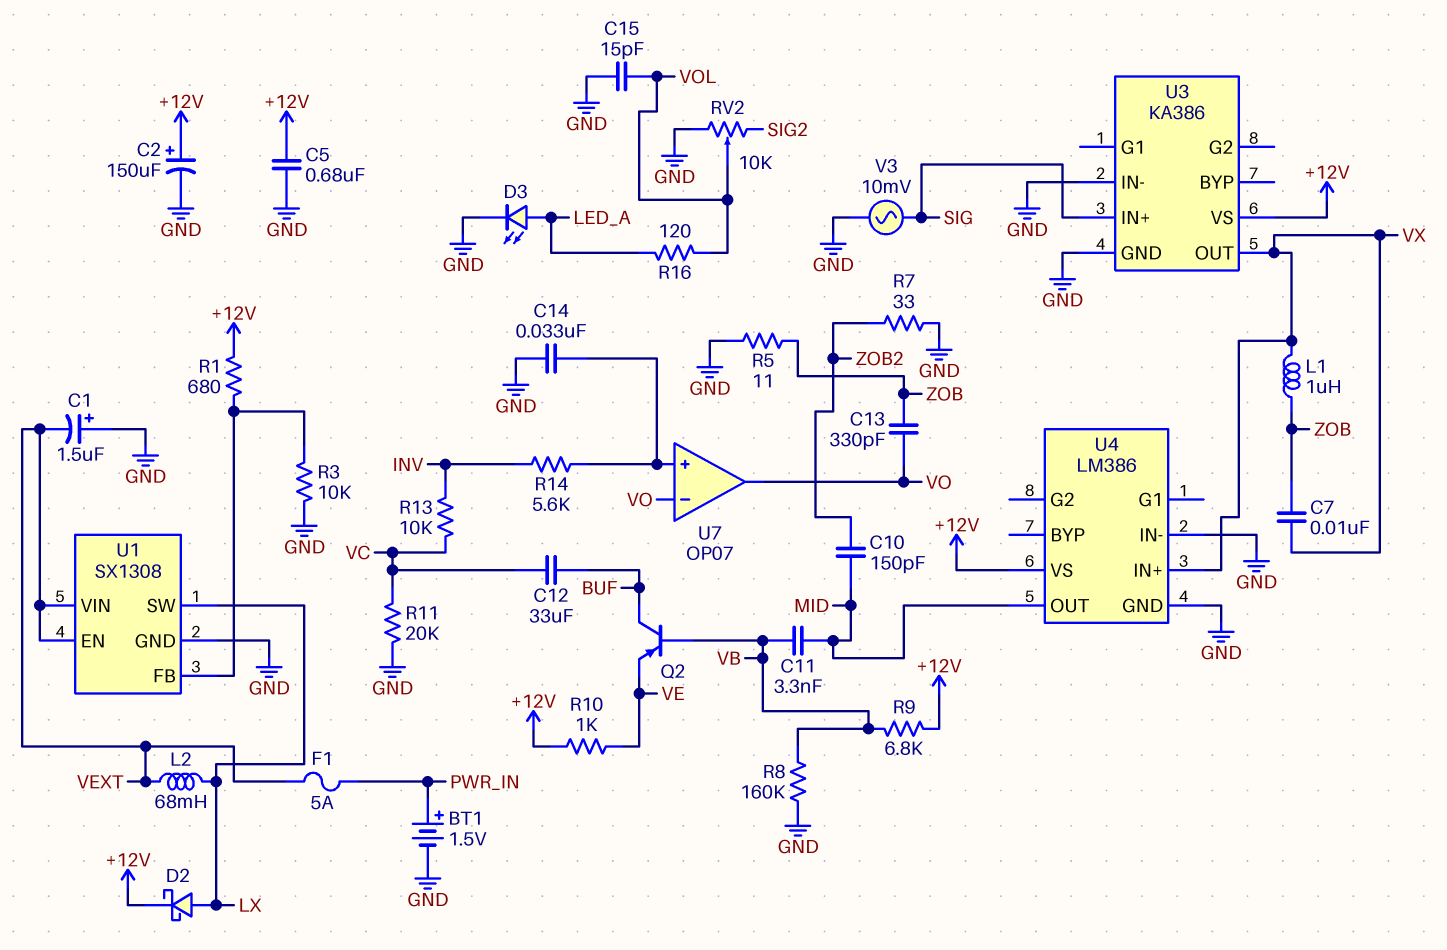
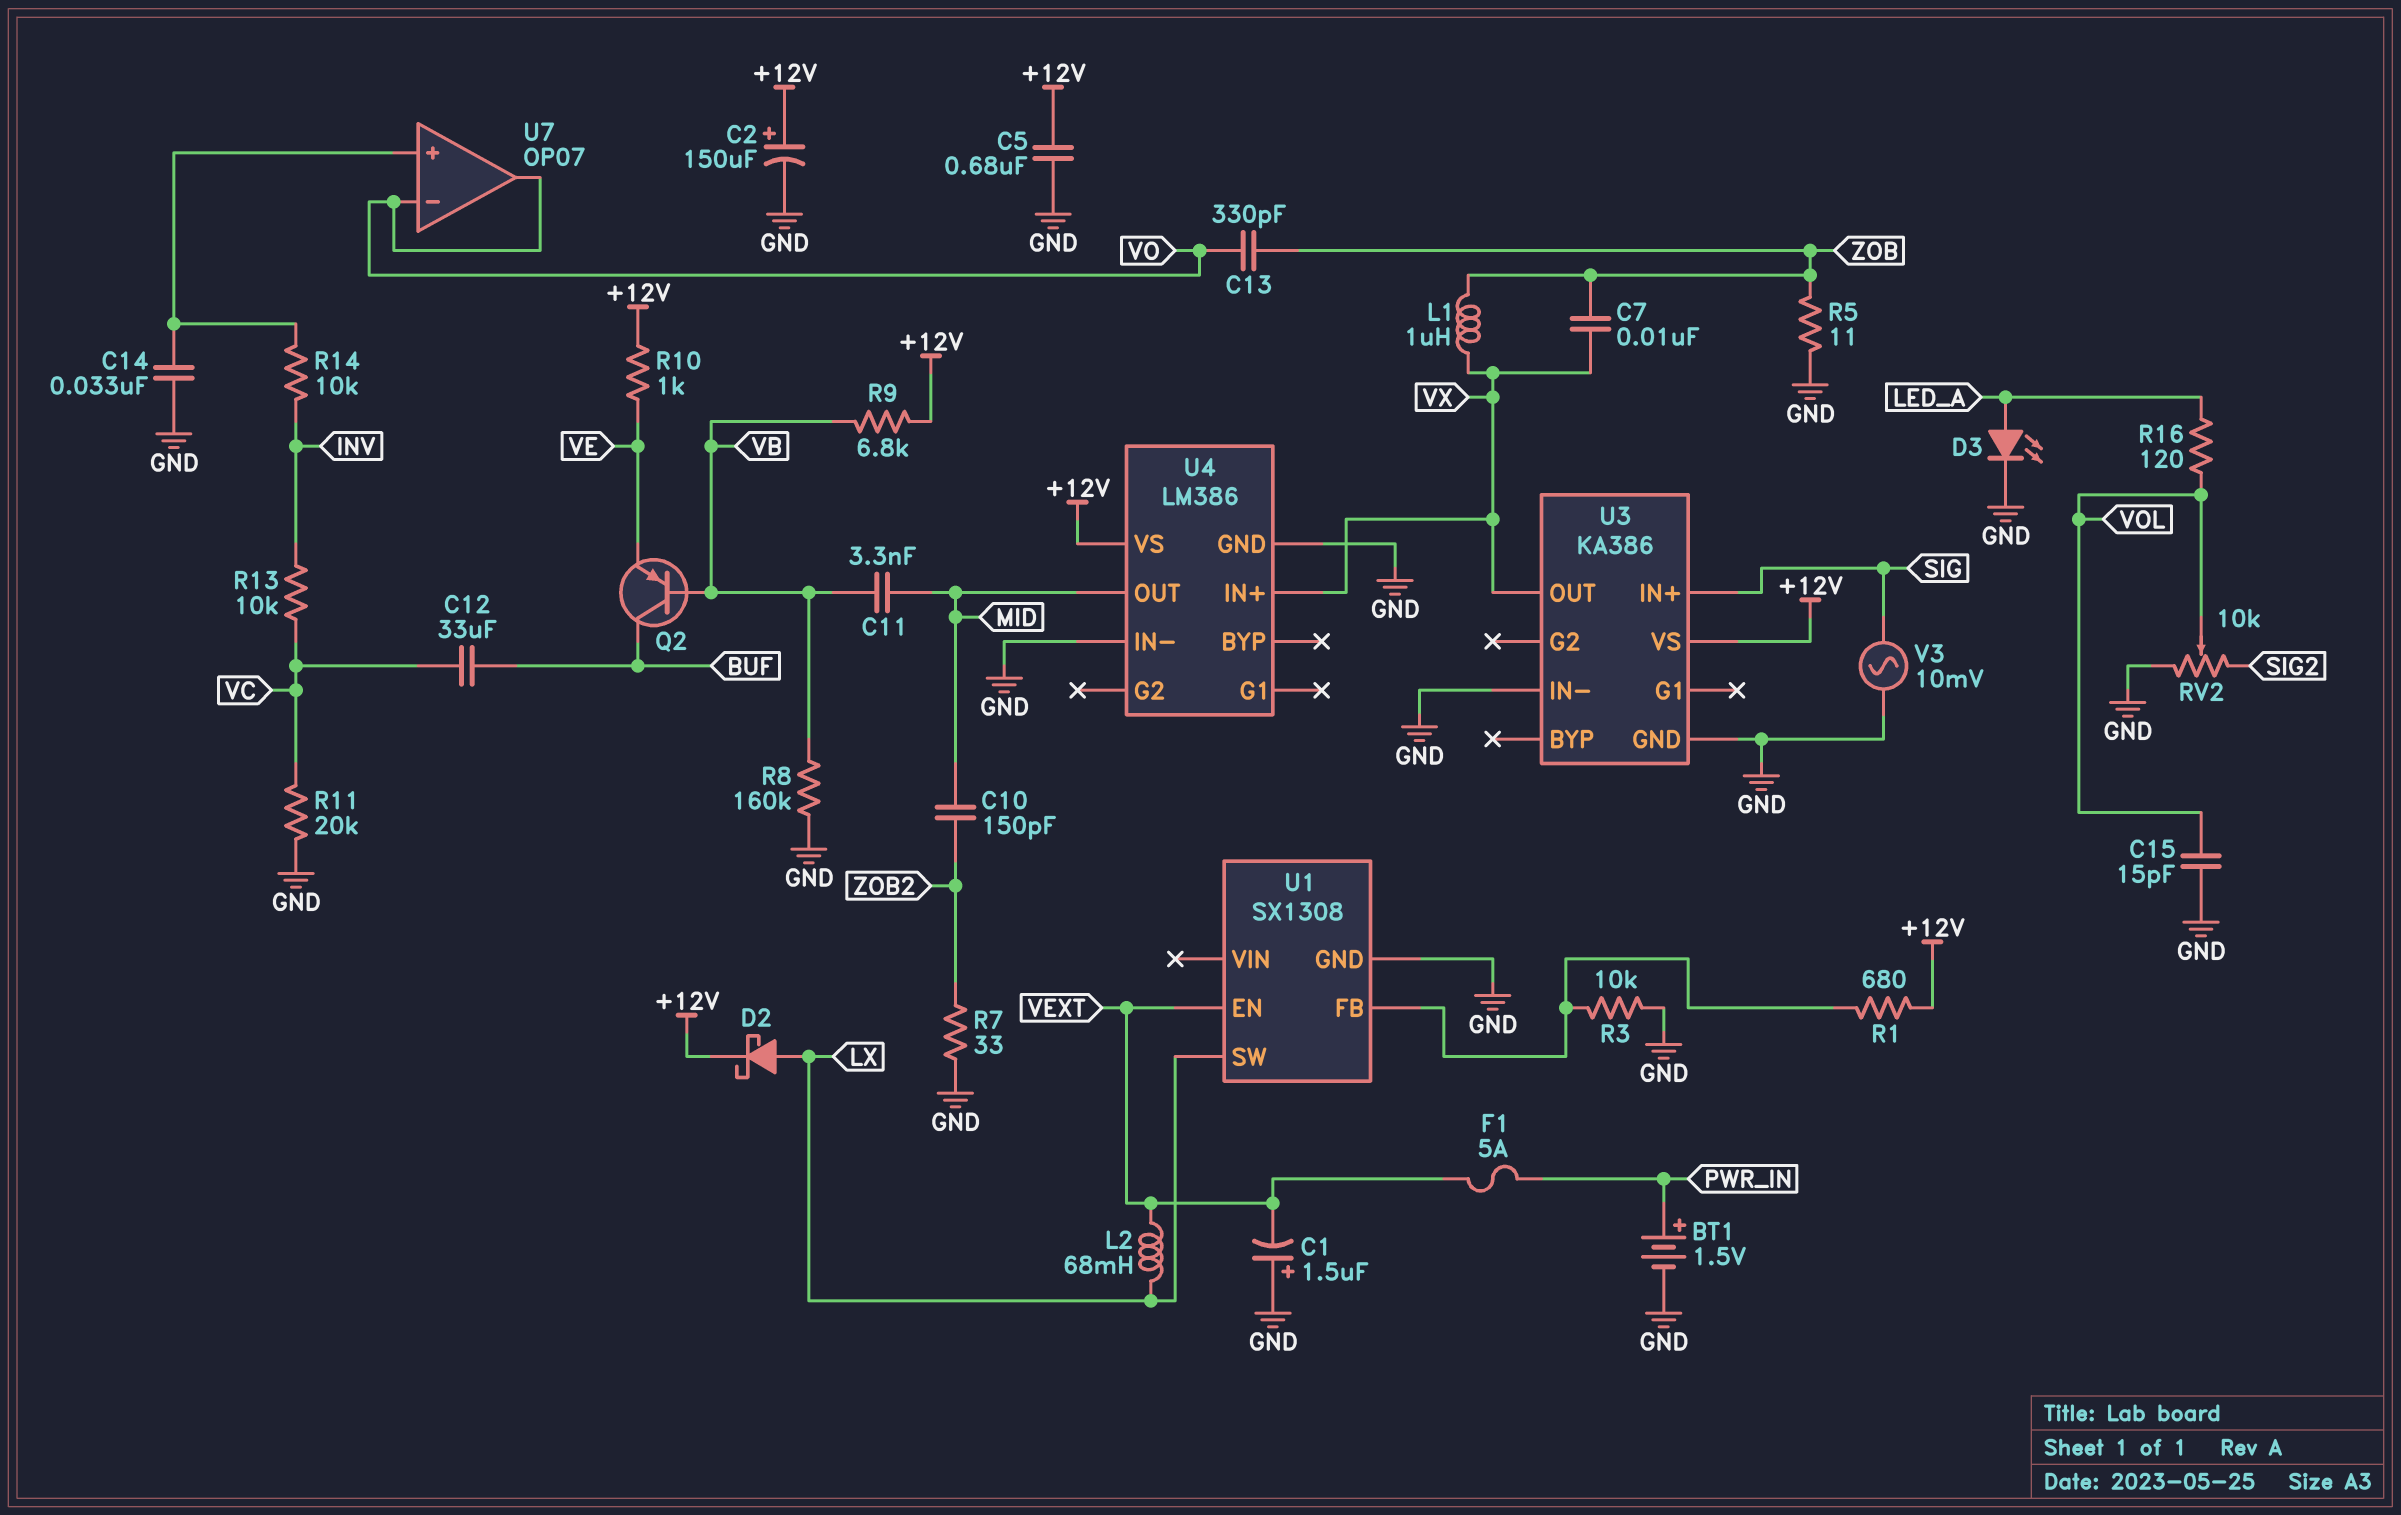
R14: 5.6k (INV, U7/in+) -> 10k (INV, U7/in+)
U1 pin VIN: VEXT -> none

